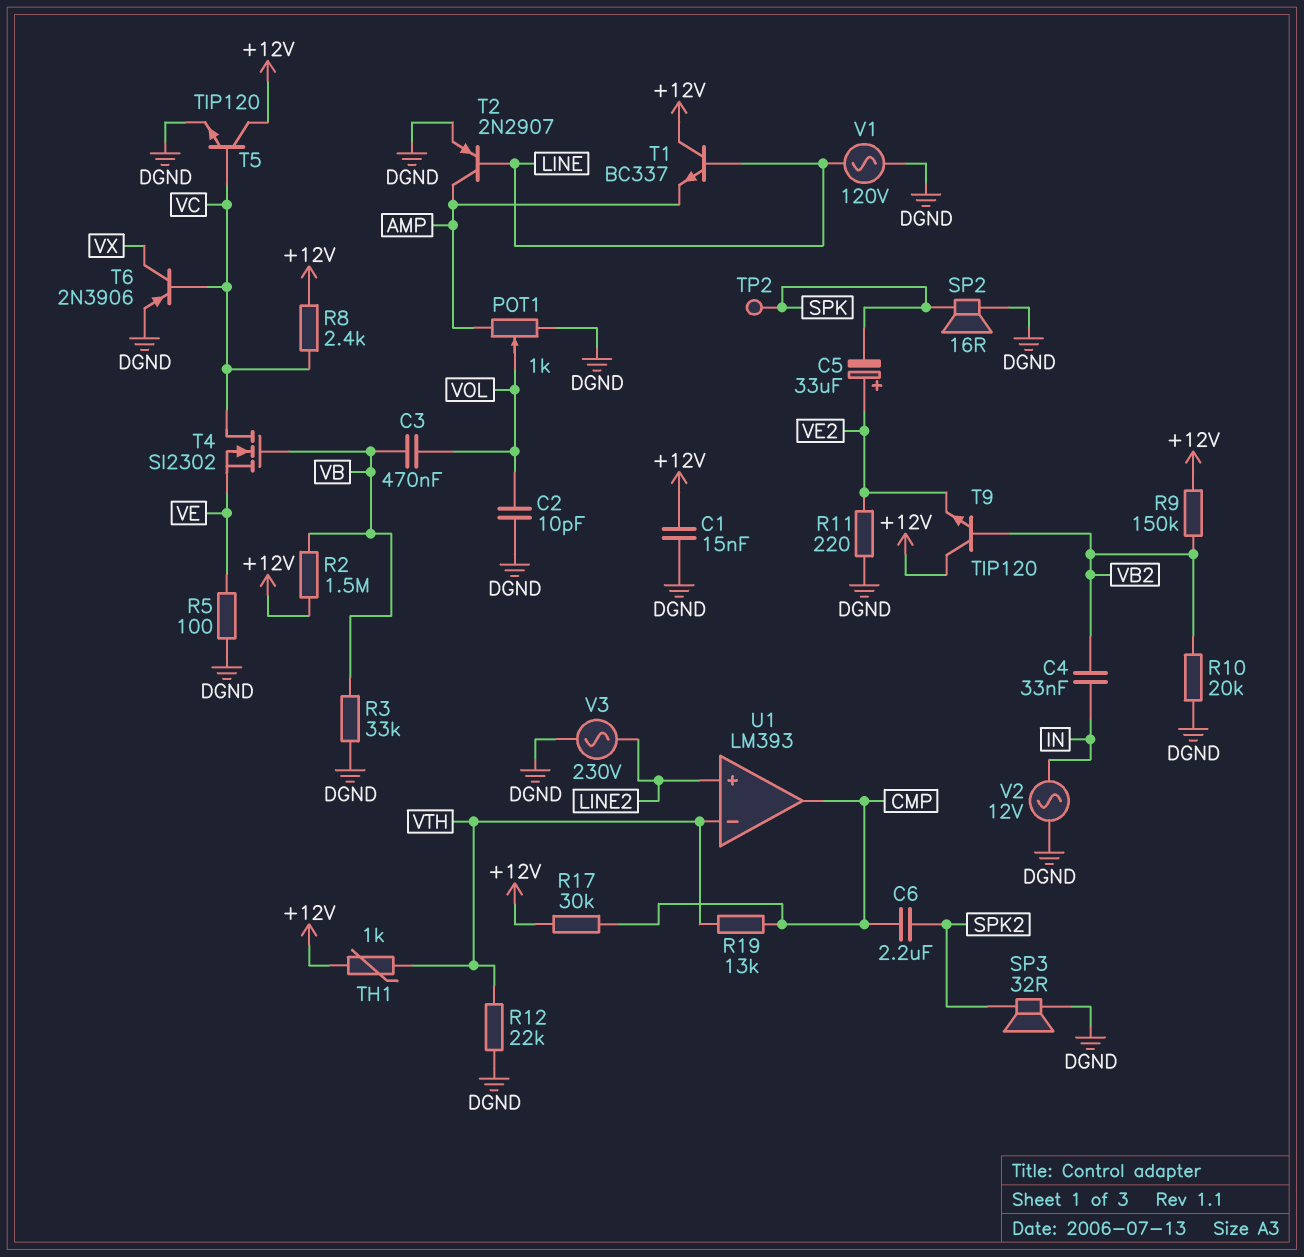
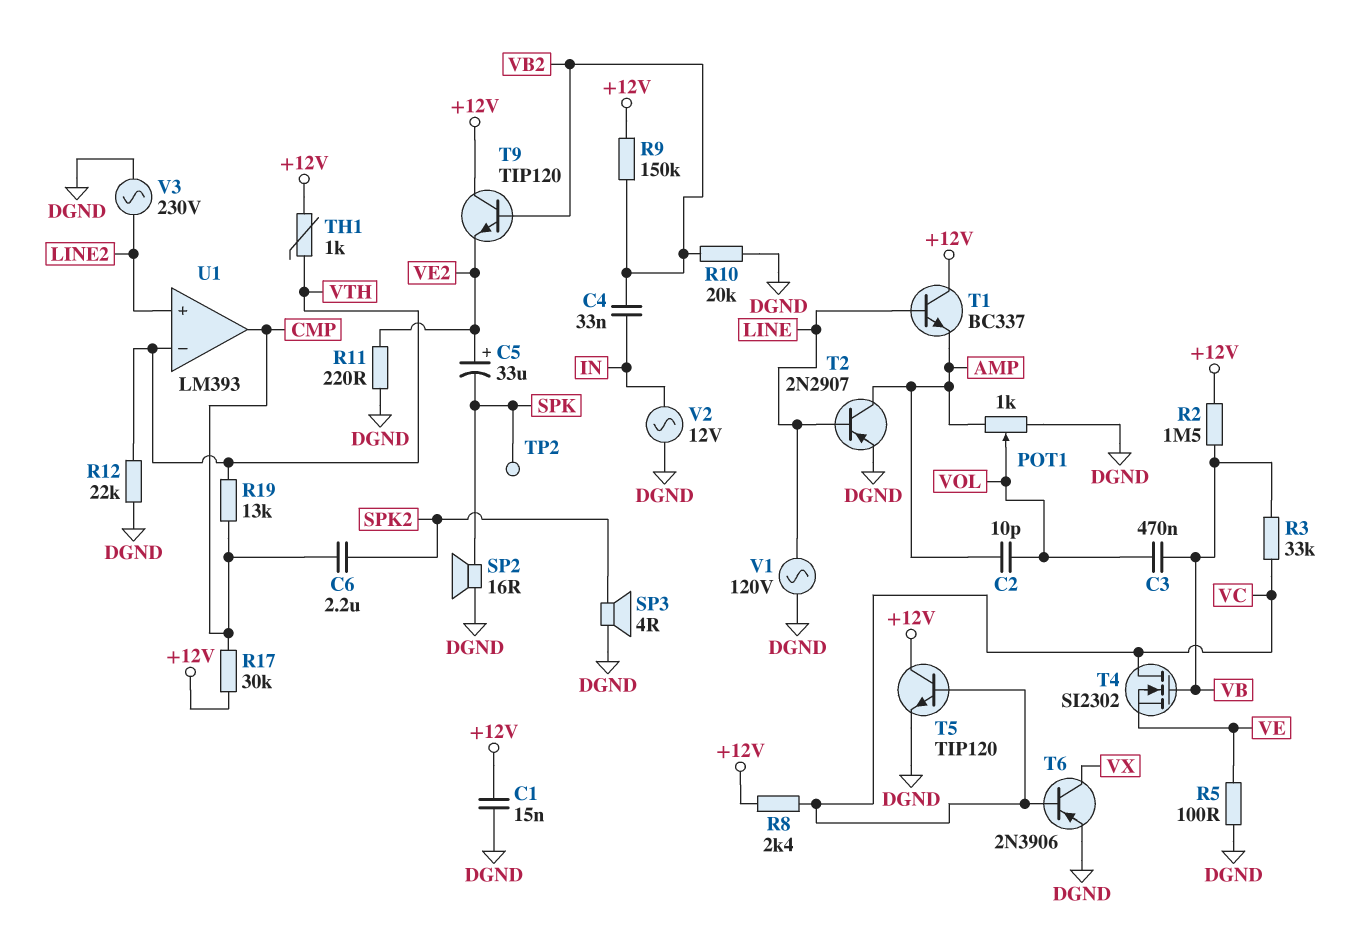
C2: 10pF (DGND, VOL) -> 10pF (AMP, VOL)
R3: 33k (DGND, VB) -> 33k (VB, VC)
SP3: speaker 32R (DGND, SPK2) -> speaker 4R (DGND, SPK2)

